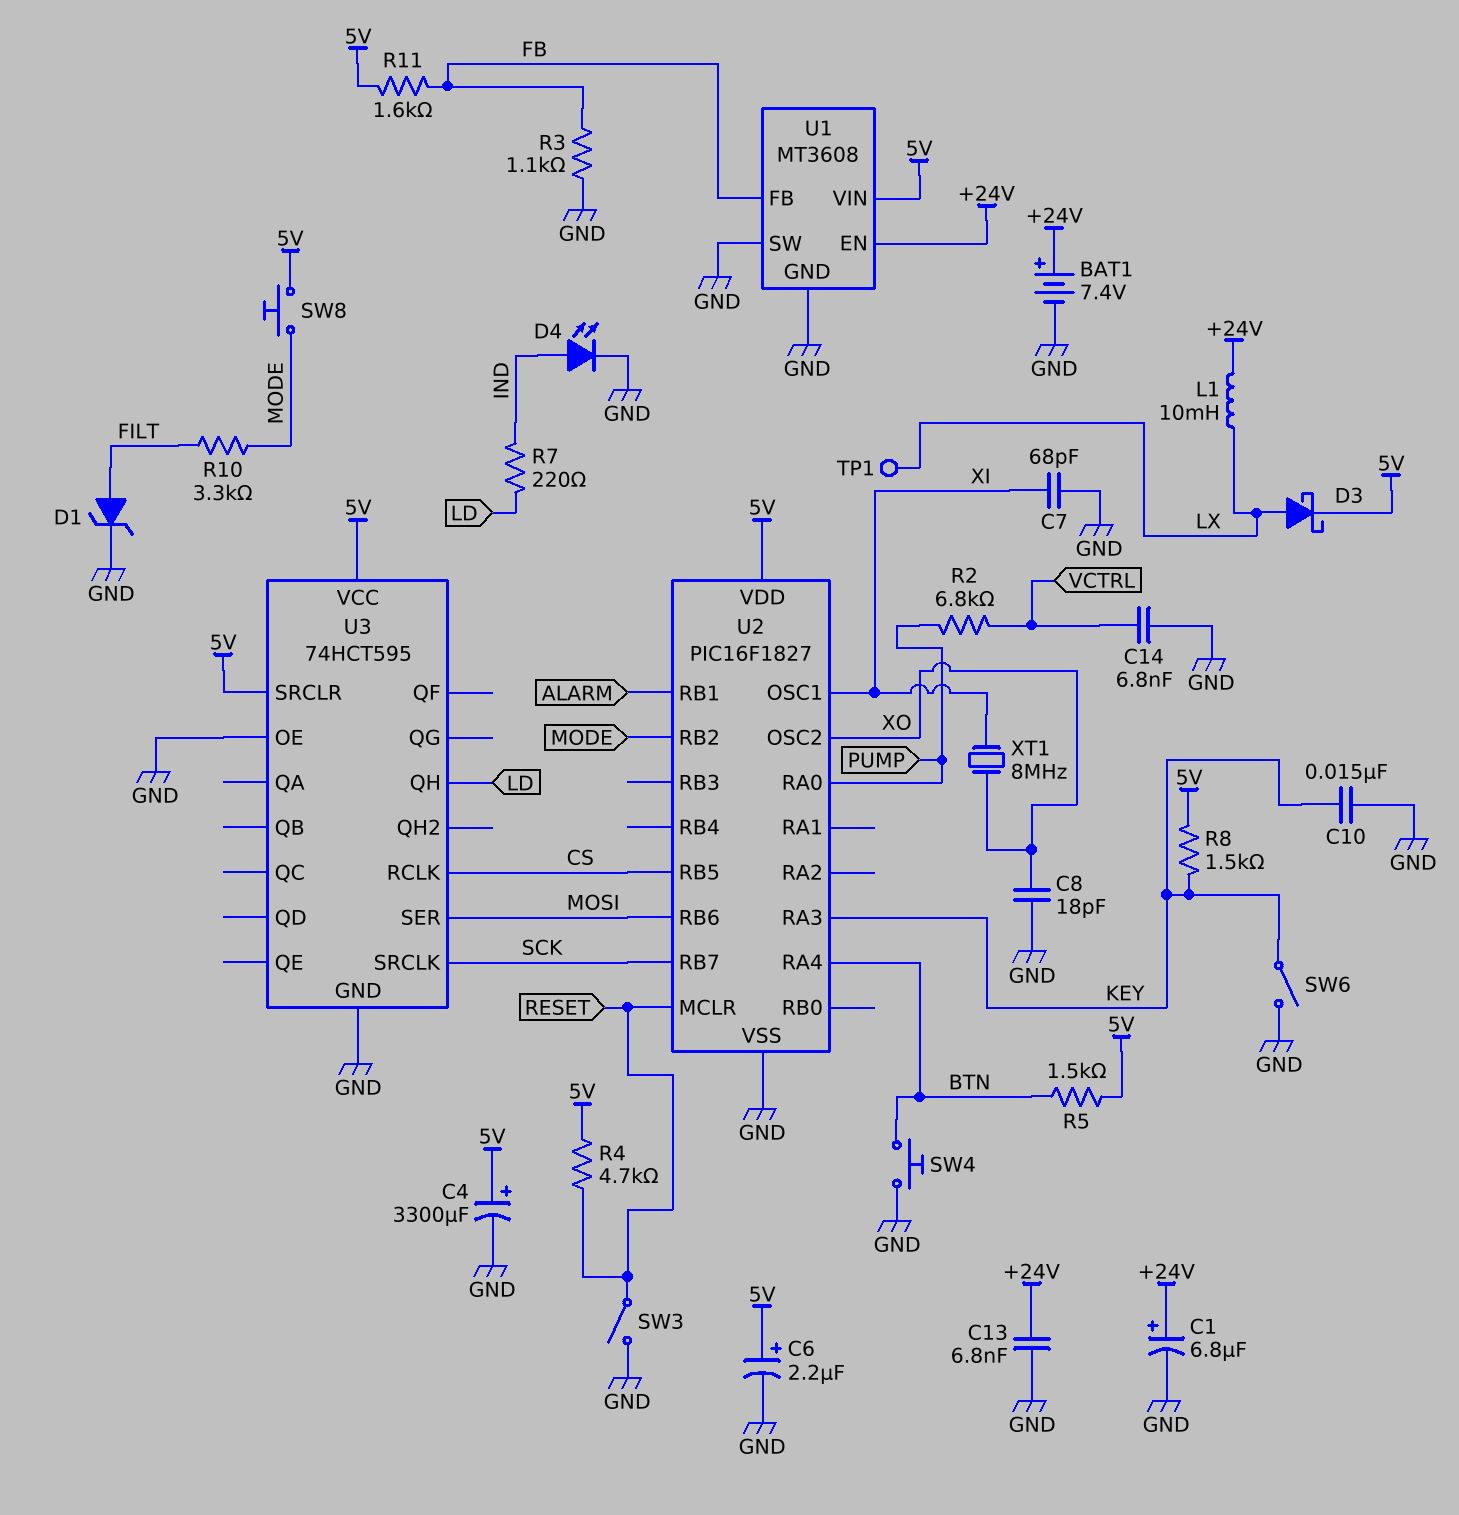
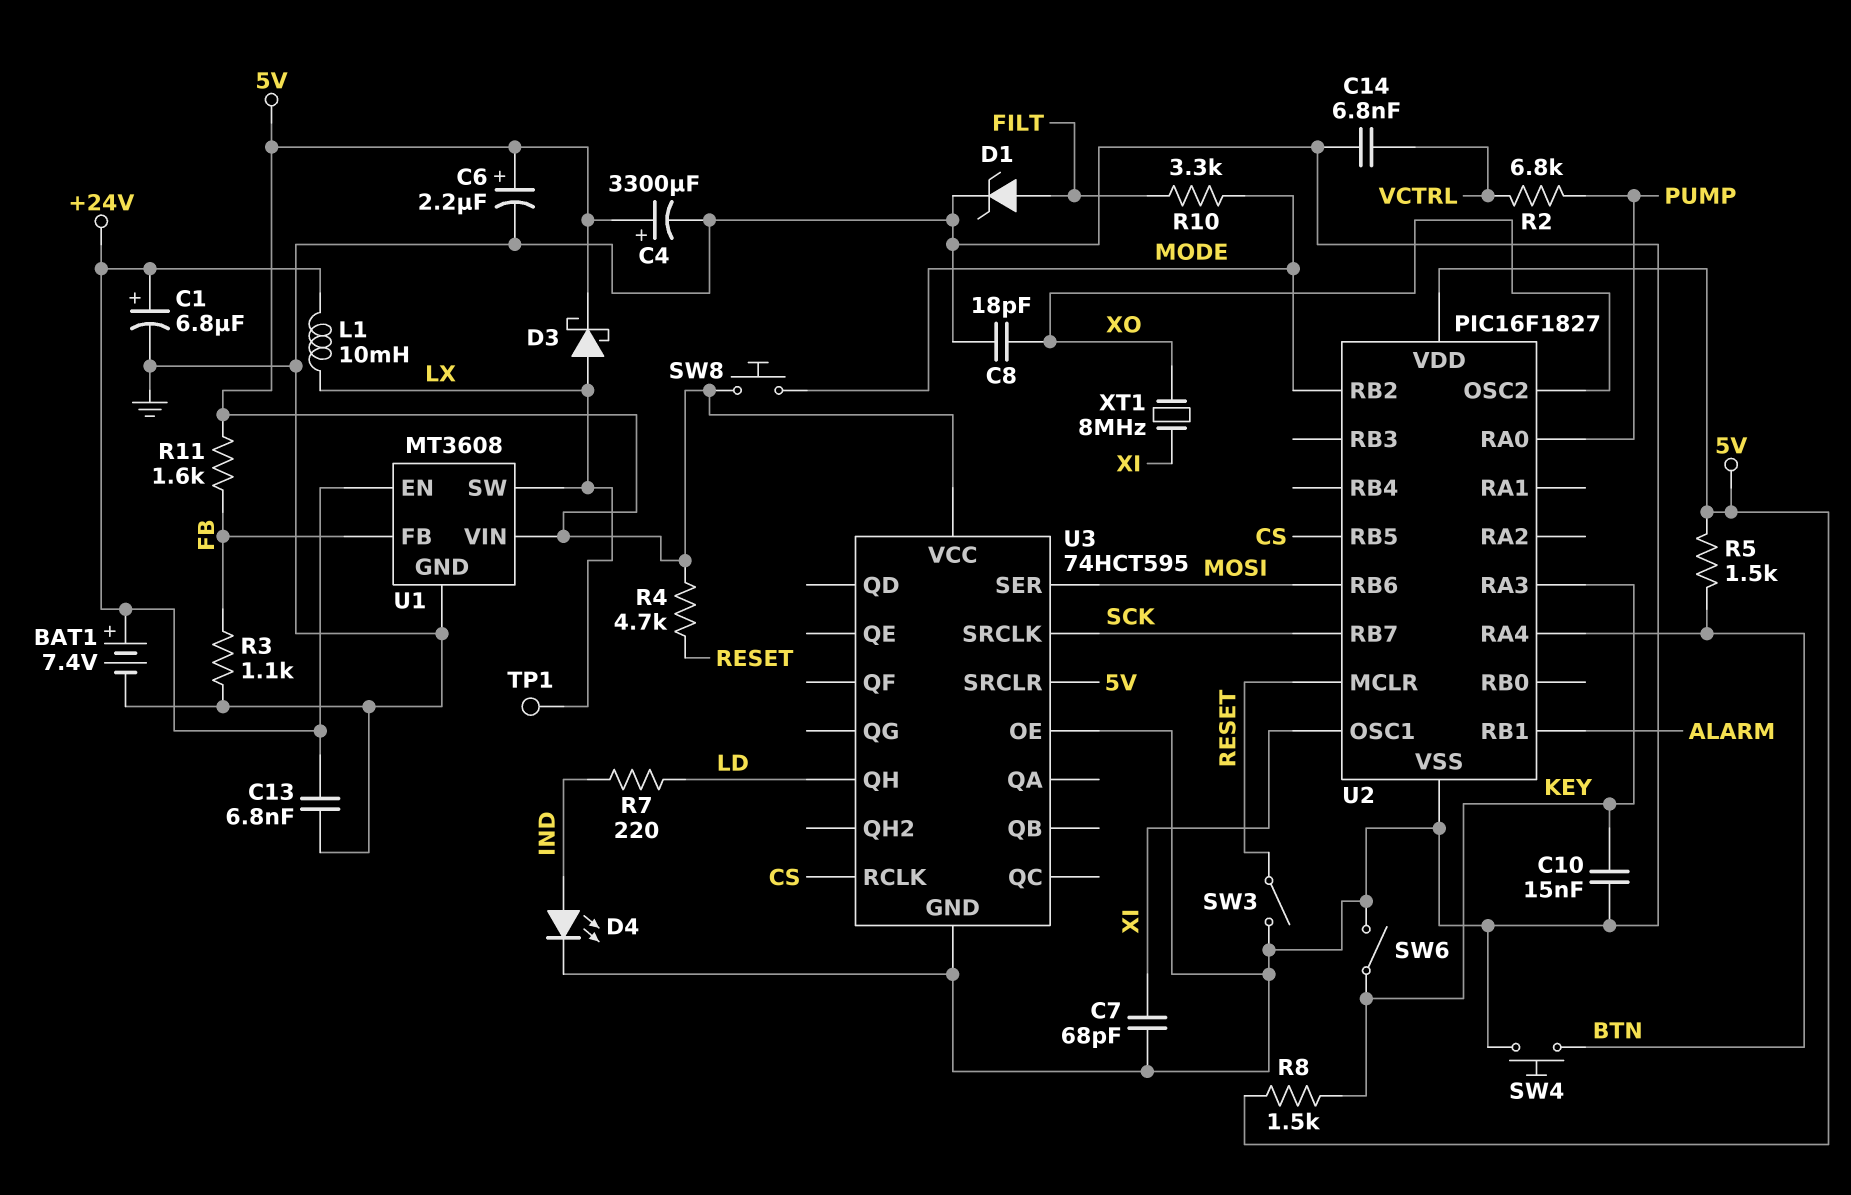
U1 pin SW: GND -> LX

